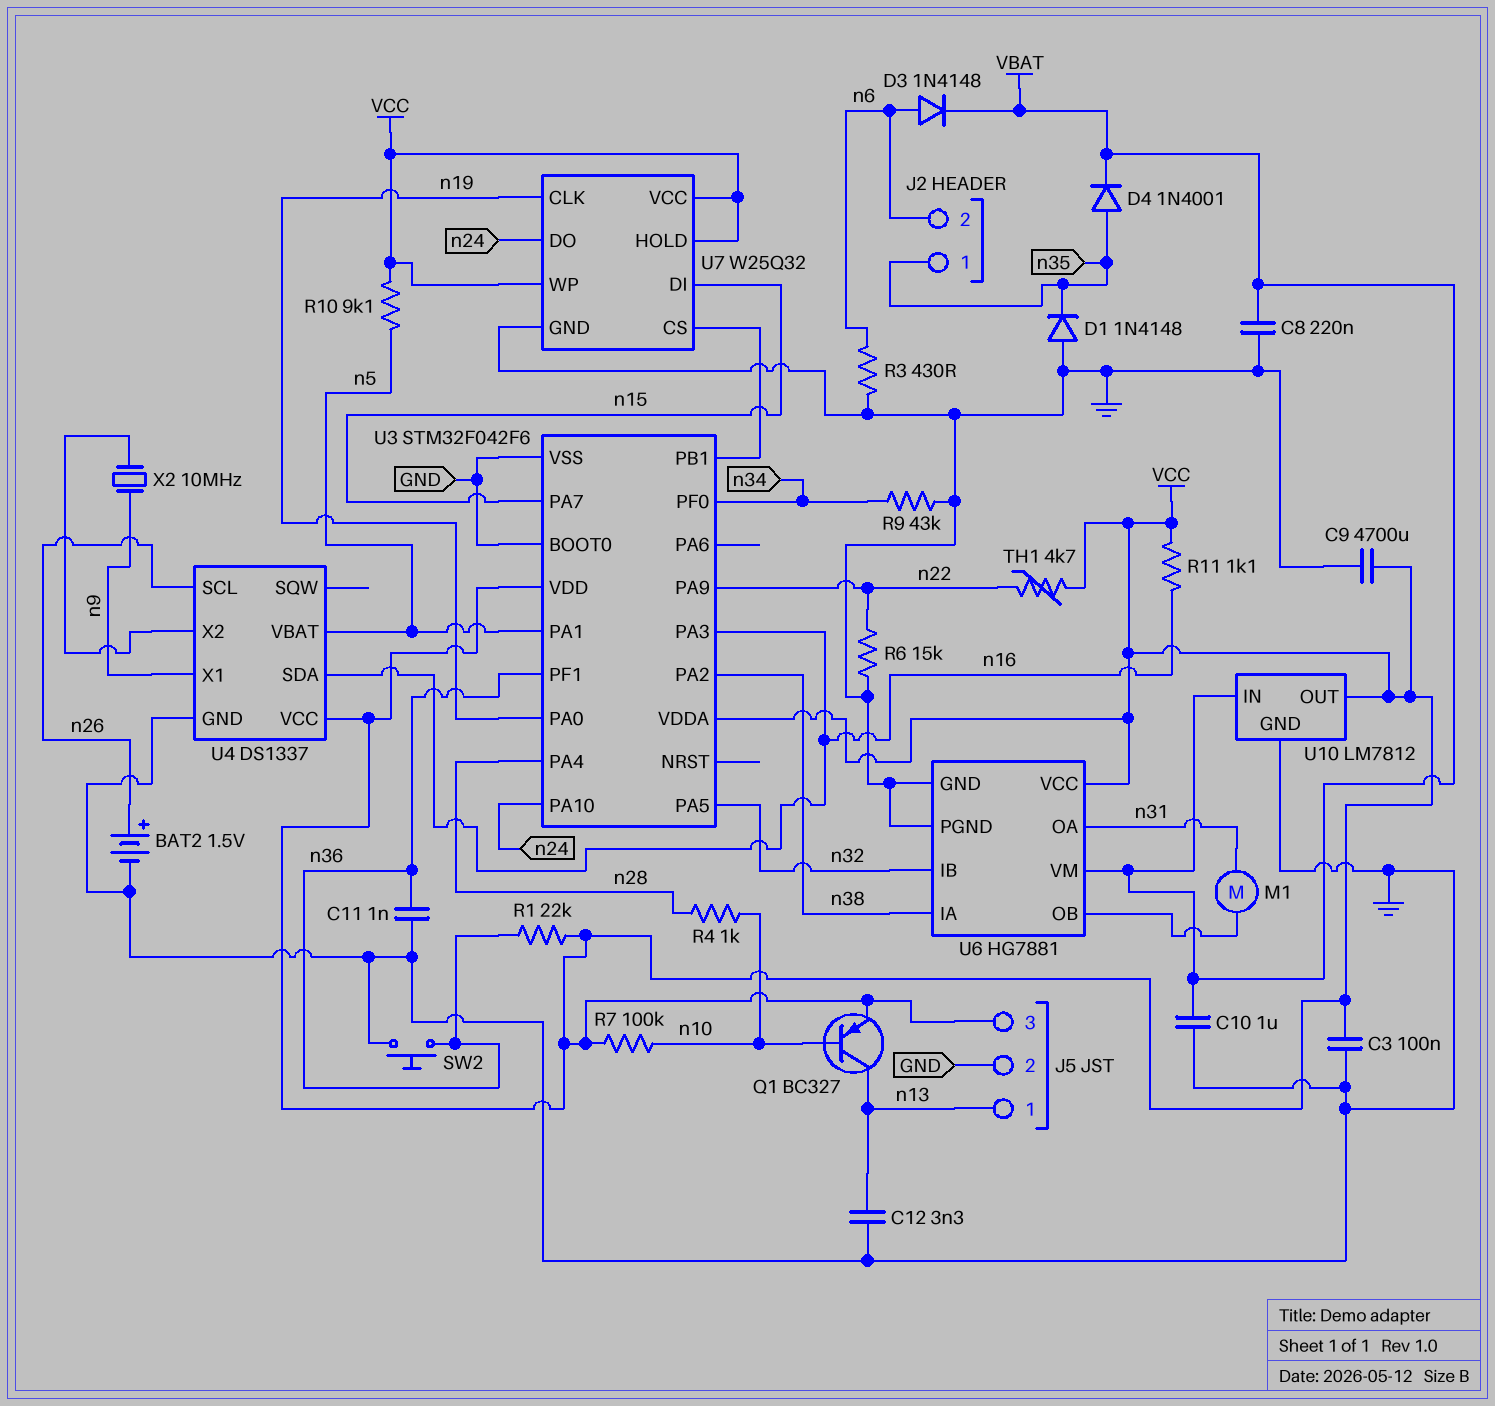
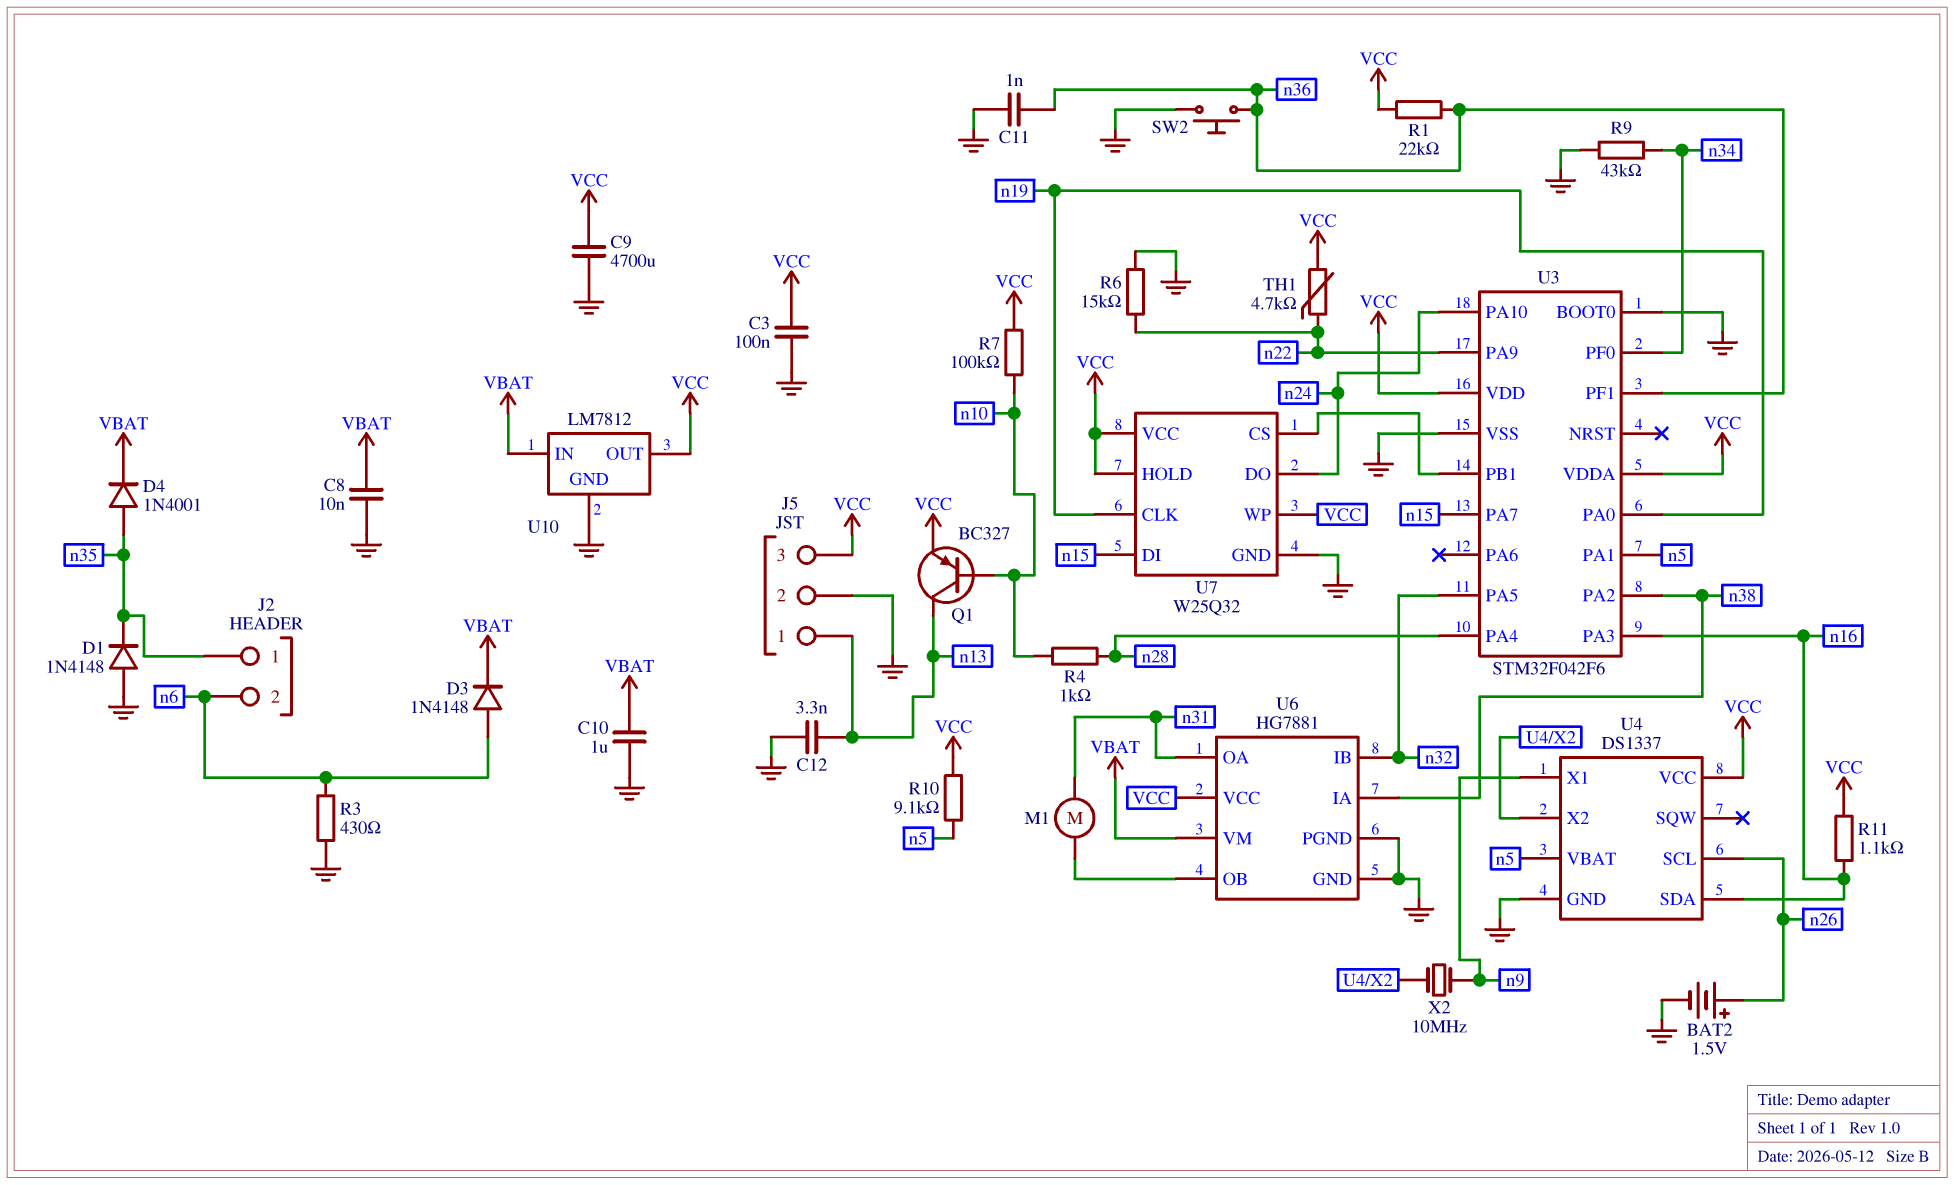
C8: 220nF (GND, VBAT) -> 10nF (GND, VBAT)

